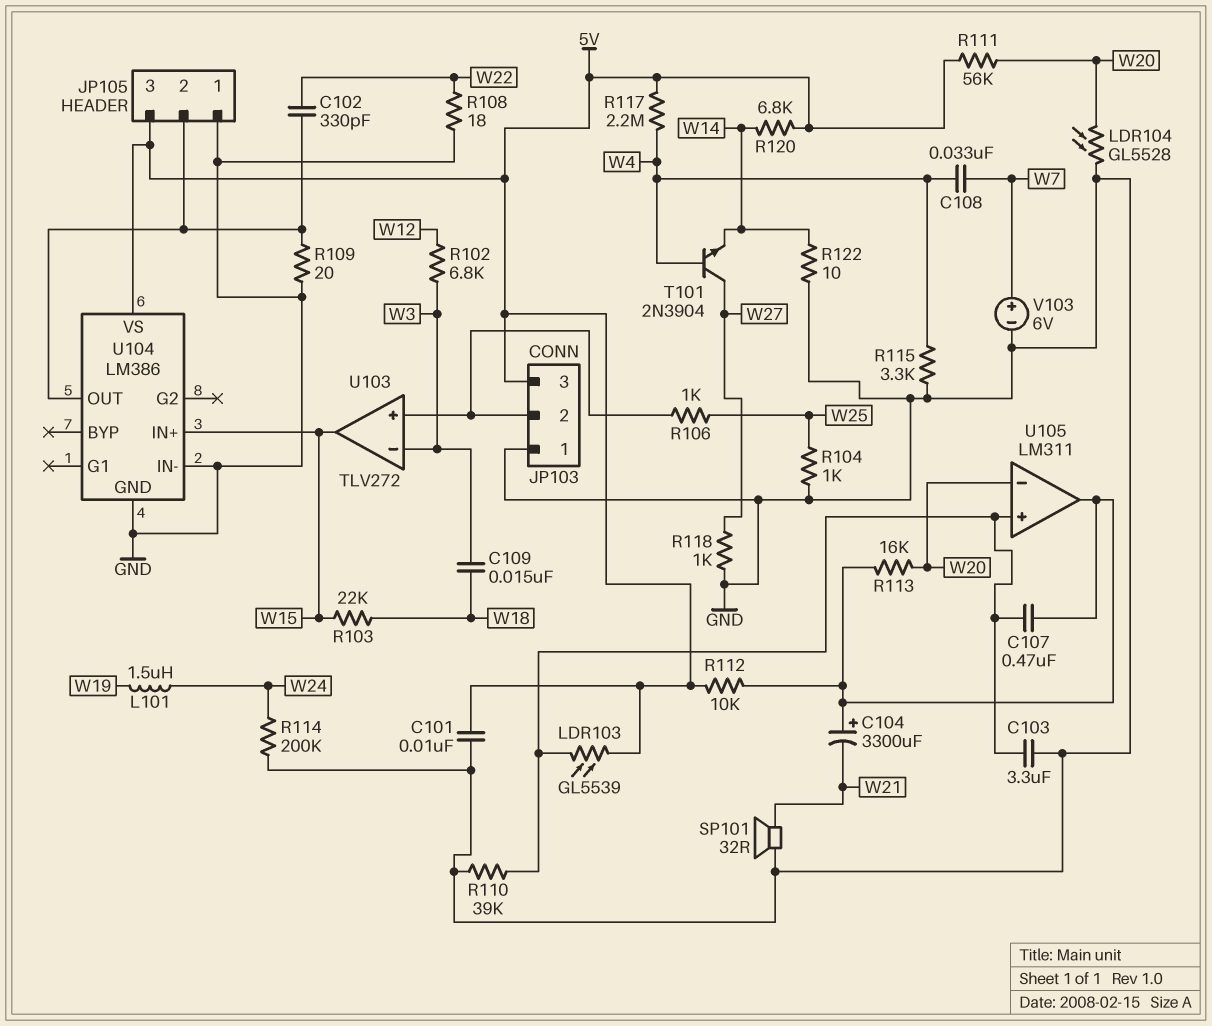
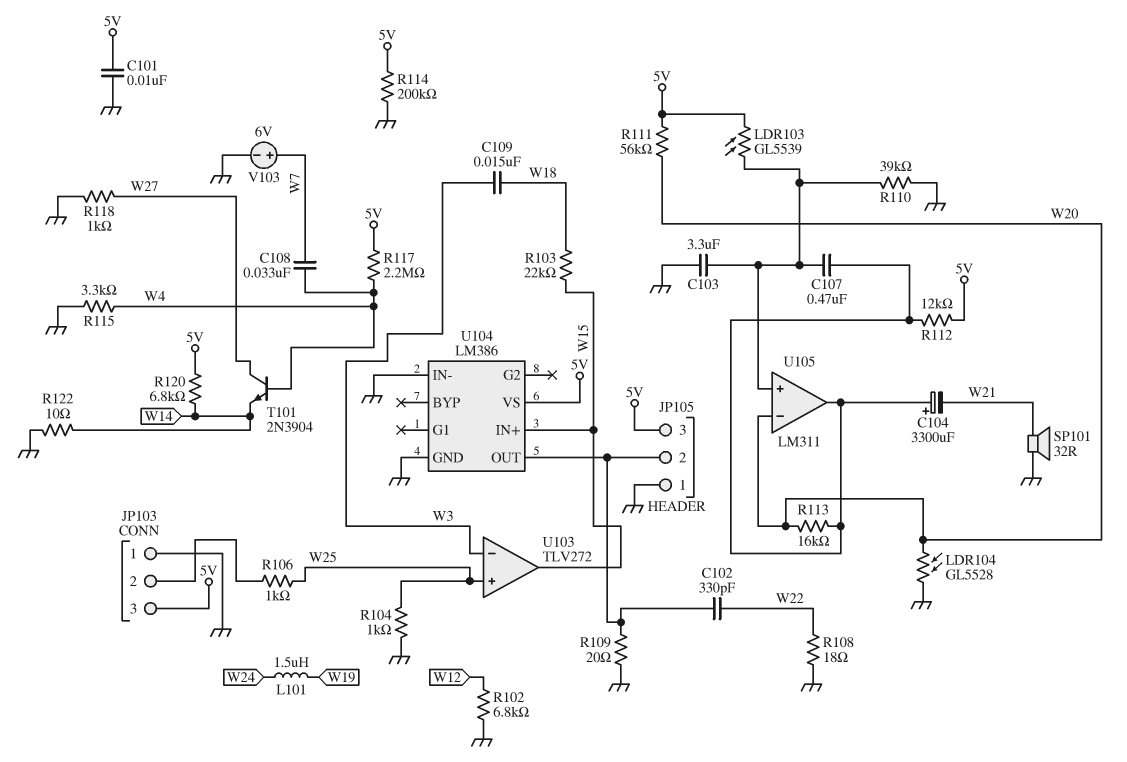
R102: 6.8k (W3, W12) -> 6.8k (GND, W12)
R112: 10k (5V, U105/out) -> 12k (5V, U105/out)
R114: 200k (GND, W24) -> 200k (5V, GND)
U103 pin in+: JP103/2 -> W25

